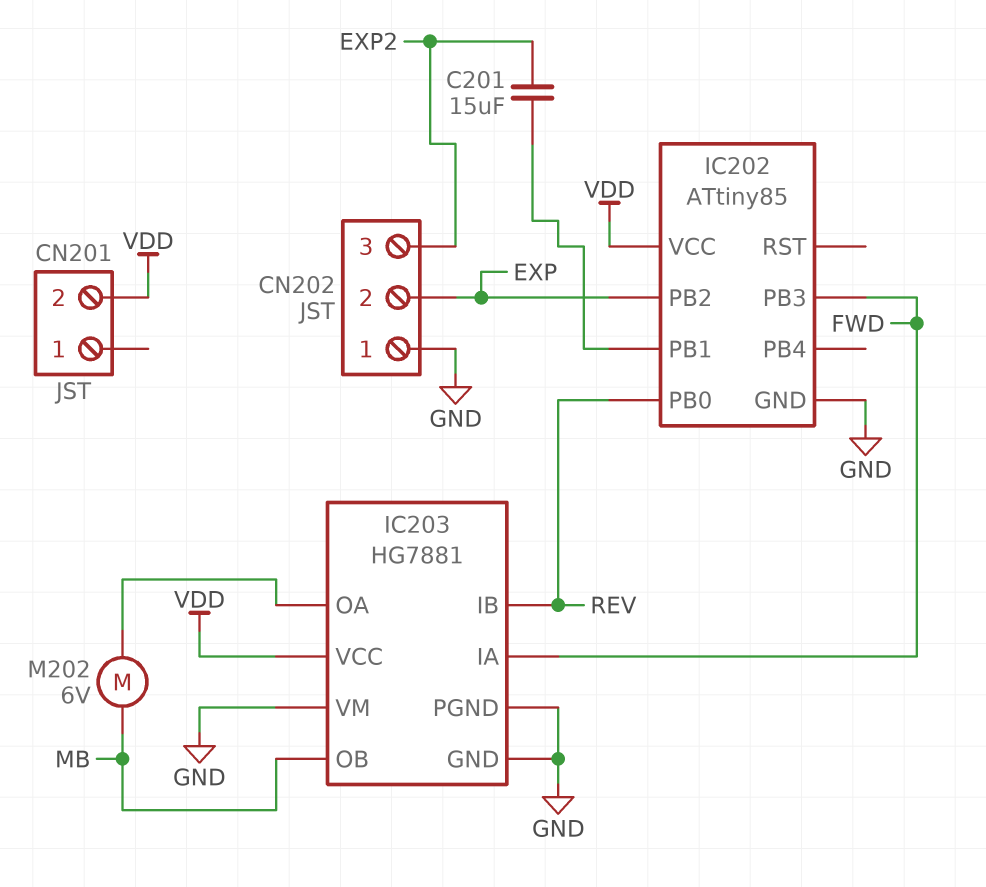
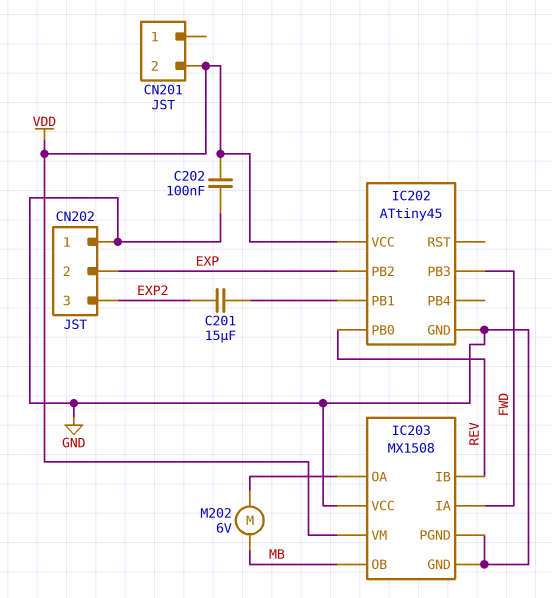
C202: none -> 100nF (GND, VDD)
IC202: ATtiny85 -> ATtiny45
IC203: HG7881 -> MX1508
IC203 pin VCC: VDD -> GND
IC203 pin VM: GND -> VDD

